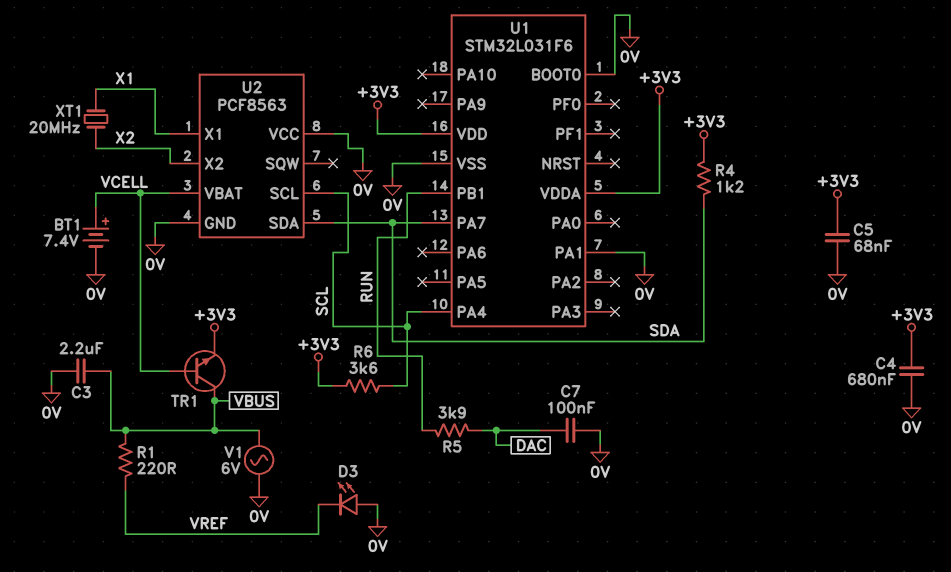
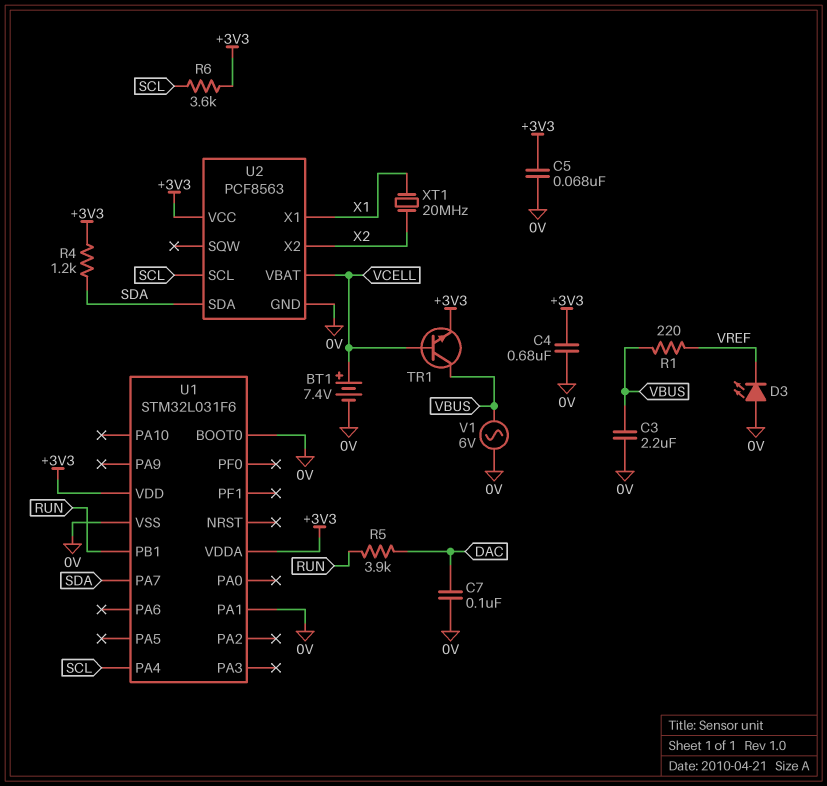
U2 pin VCC: 0V -> +3V3

